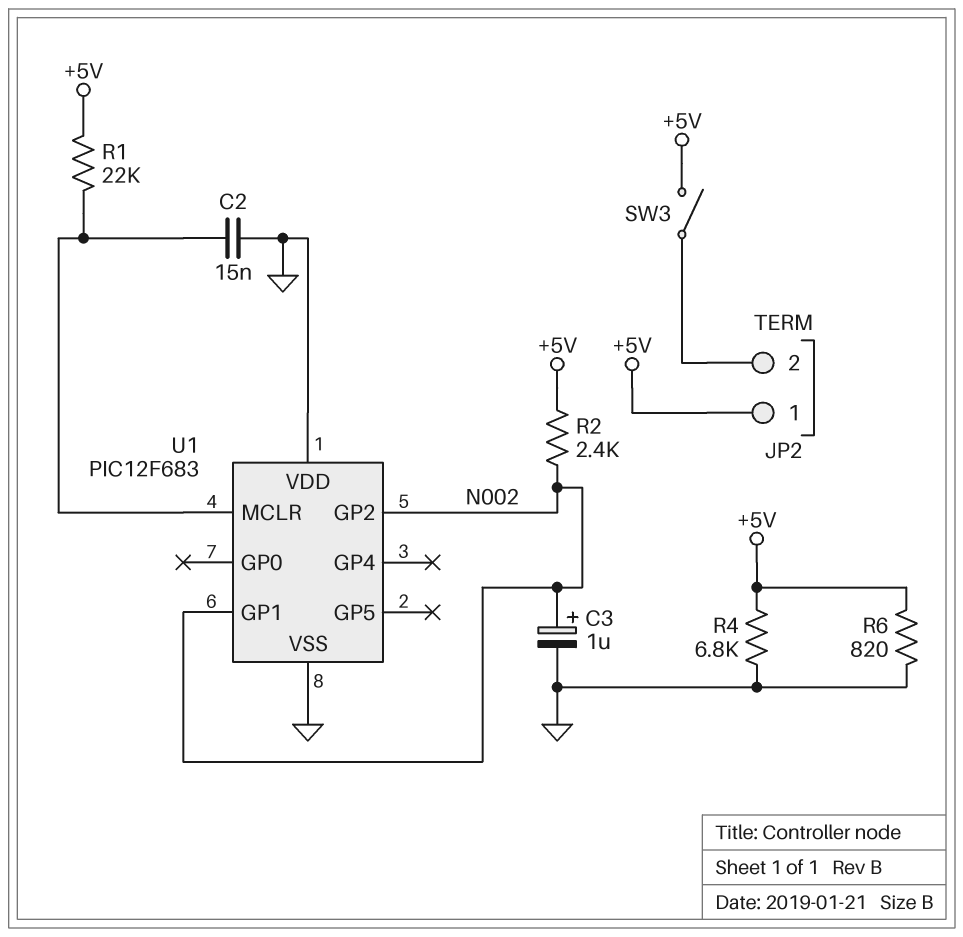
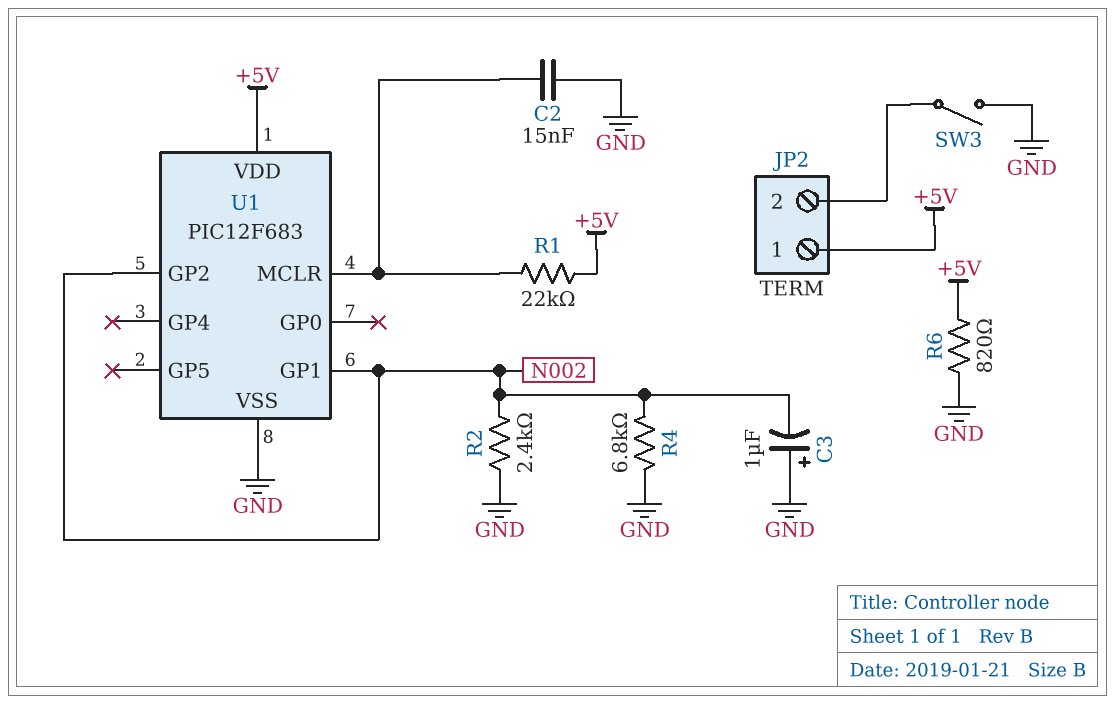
C3: 1uF (plus N002, minus GND) -> 1uF (plus GND, minus N002)
R2: 2.4k (+5V, N002) -> 2.4k (GND, N002)
R4: 6.8k (+5V, GND) -> 6.8k (GND, N002)
SW3: switch (+5V, JP2/2) -> switch (GND, JP2/2)
U1 pin VDD: GND -> +5V

